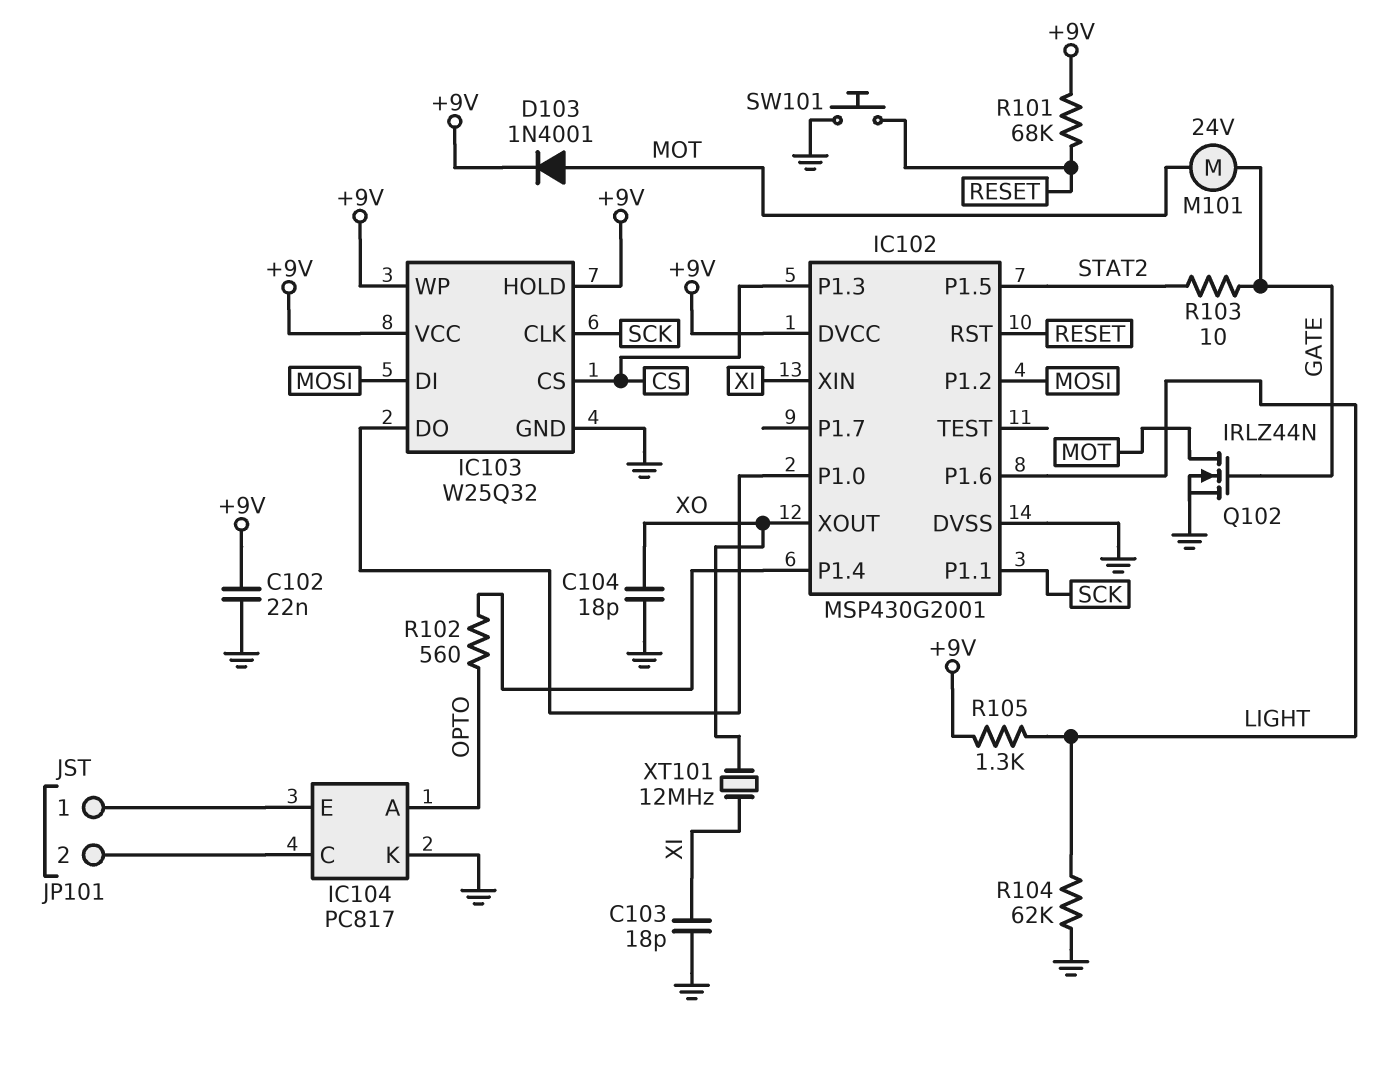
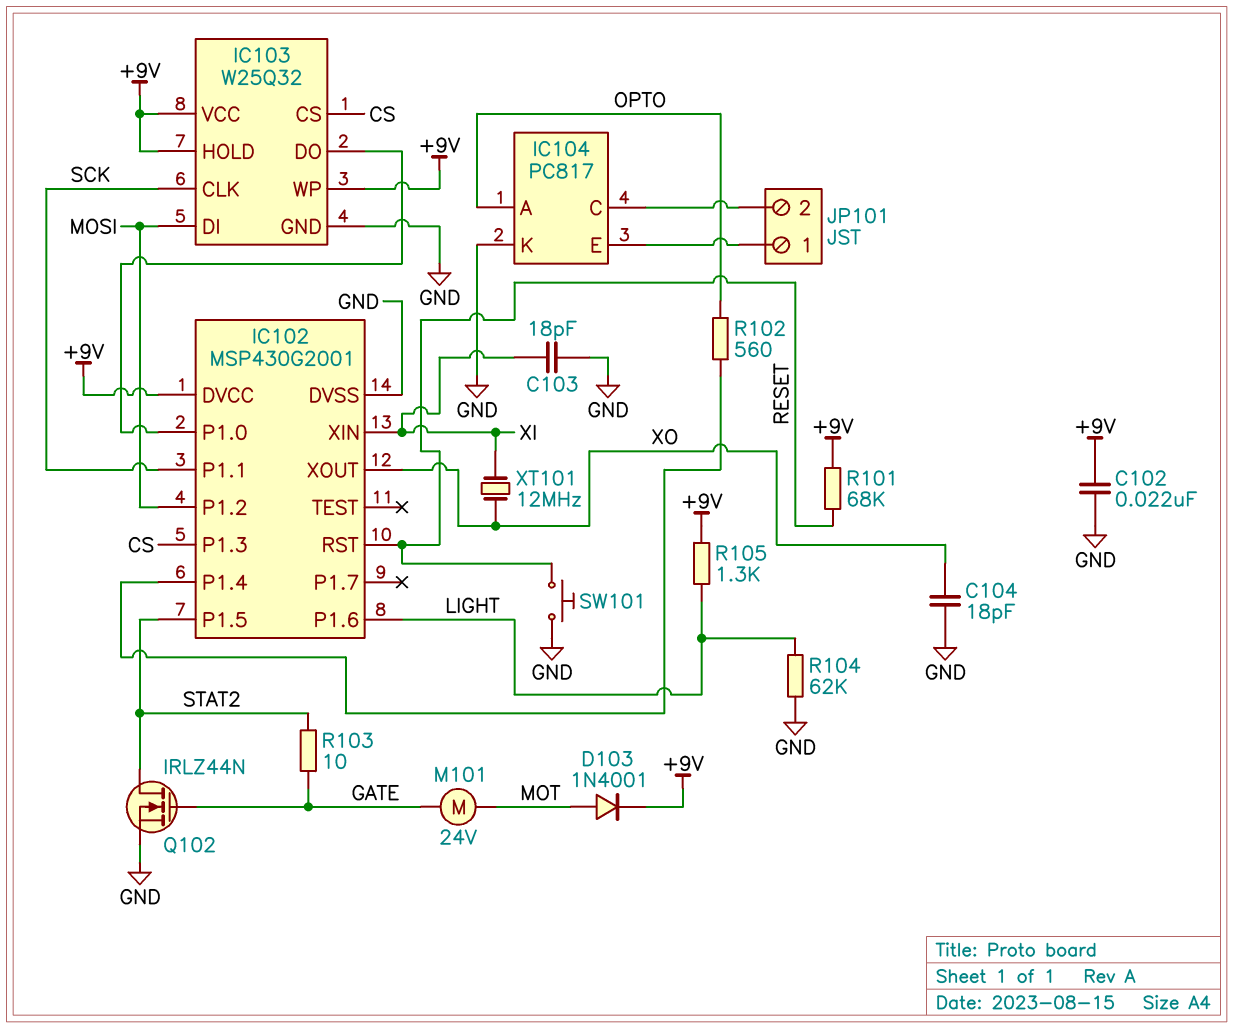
Q102: NMOS IRLZ44N (G GATE, D MOT, S GND) -> NMOS IRLZ44N (G GATE, D STAT2, S GND)

